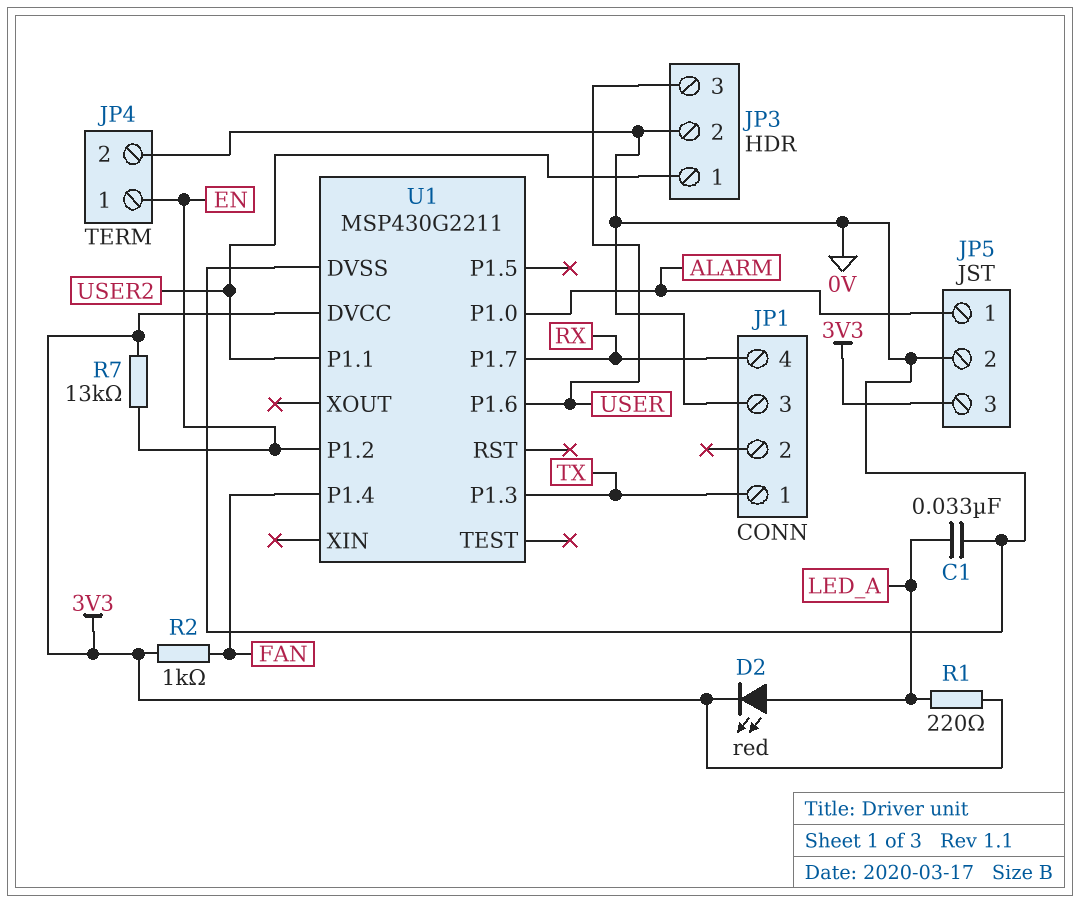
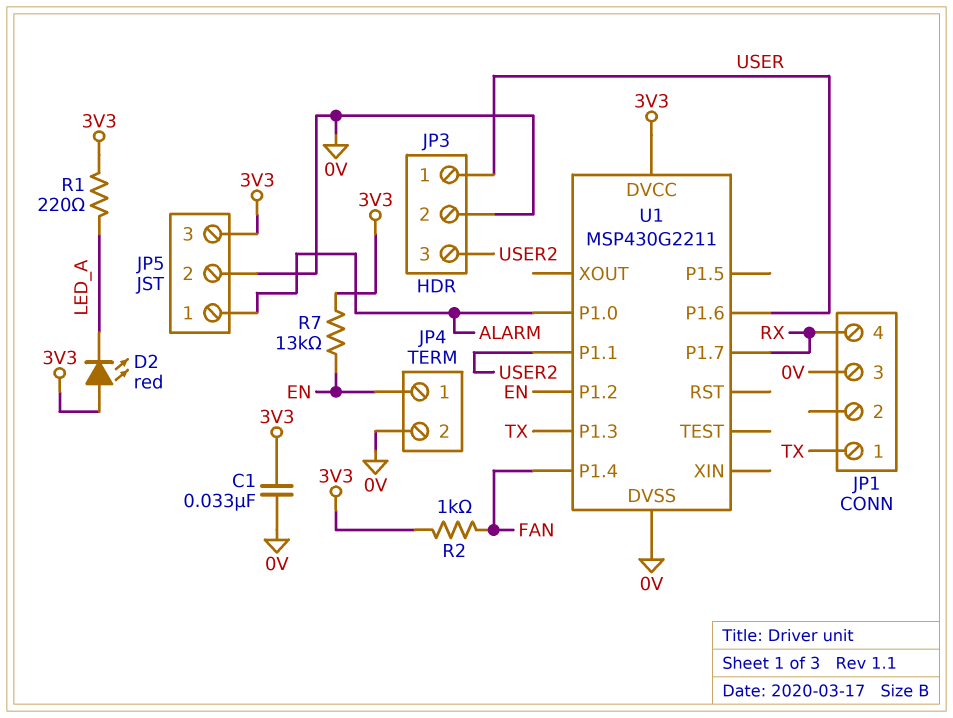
C1: 33nF (0V, LED_A) -> 33nF (0V, 3V3)
D2: LED red (A LED_A, K 3V3) -> LED red (A 3V3, K LED_A)
JP3 pin 1: USER2 -> USER
JP3 pin 3: USER -> USER2

